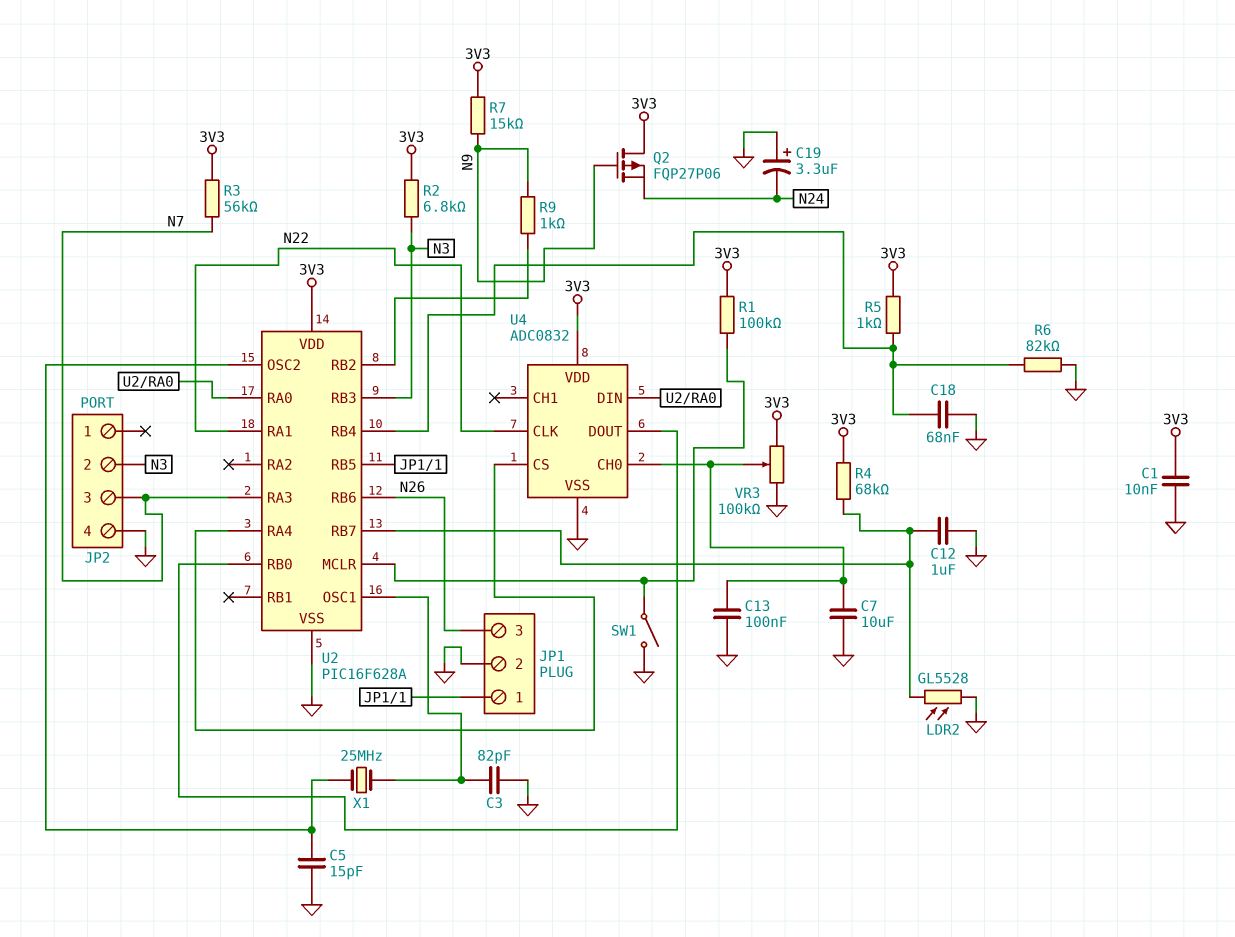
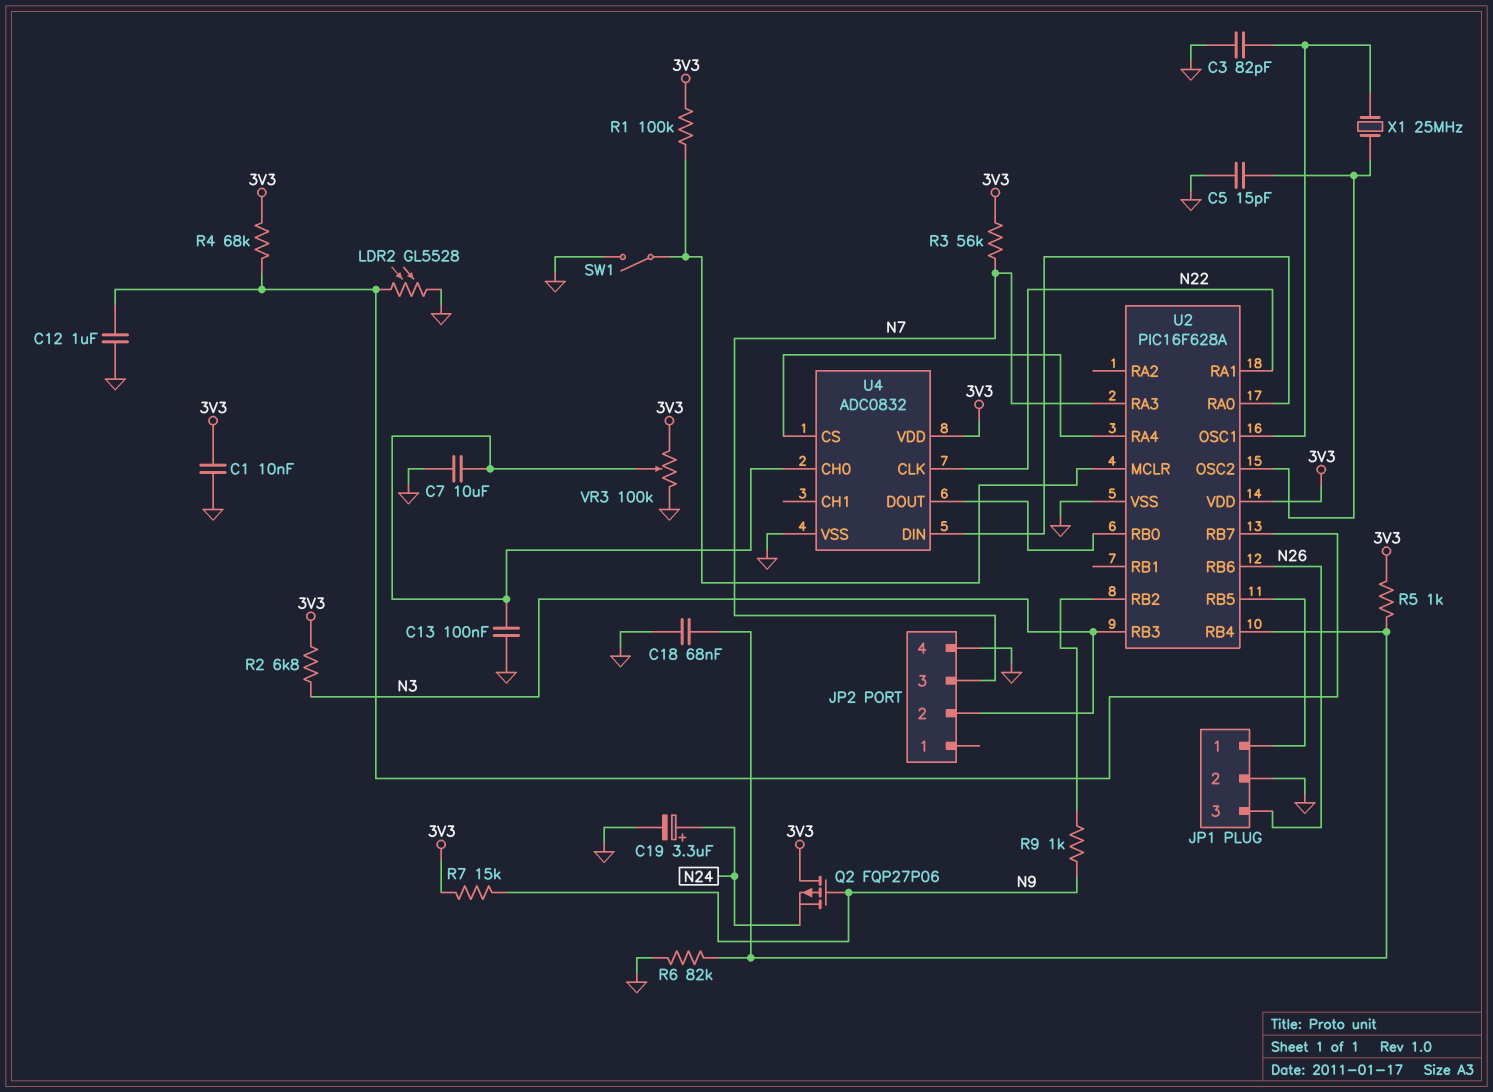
C19: 3.3uF (plus GND, minus N24) -> 3.3uF (plus N24, minus GND)

